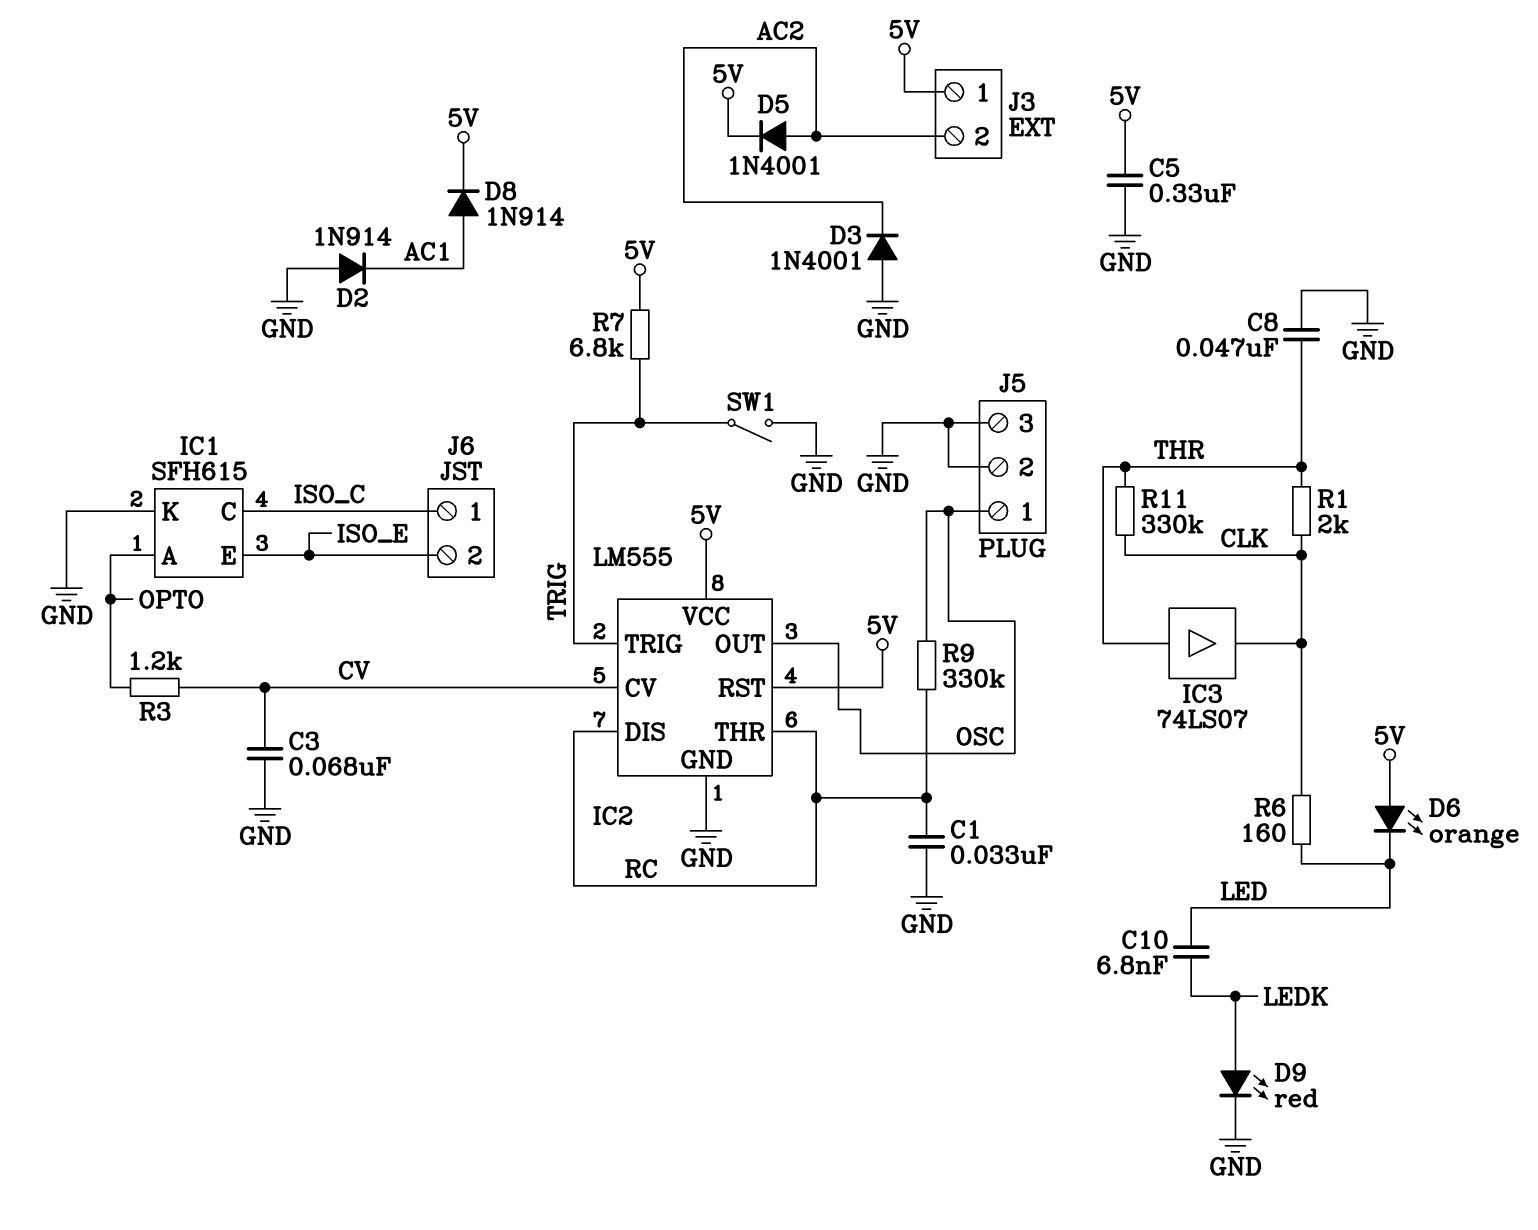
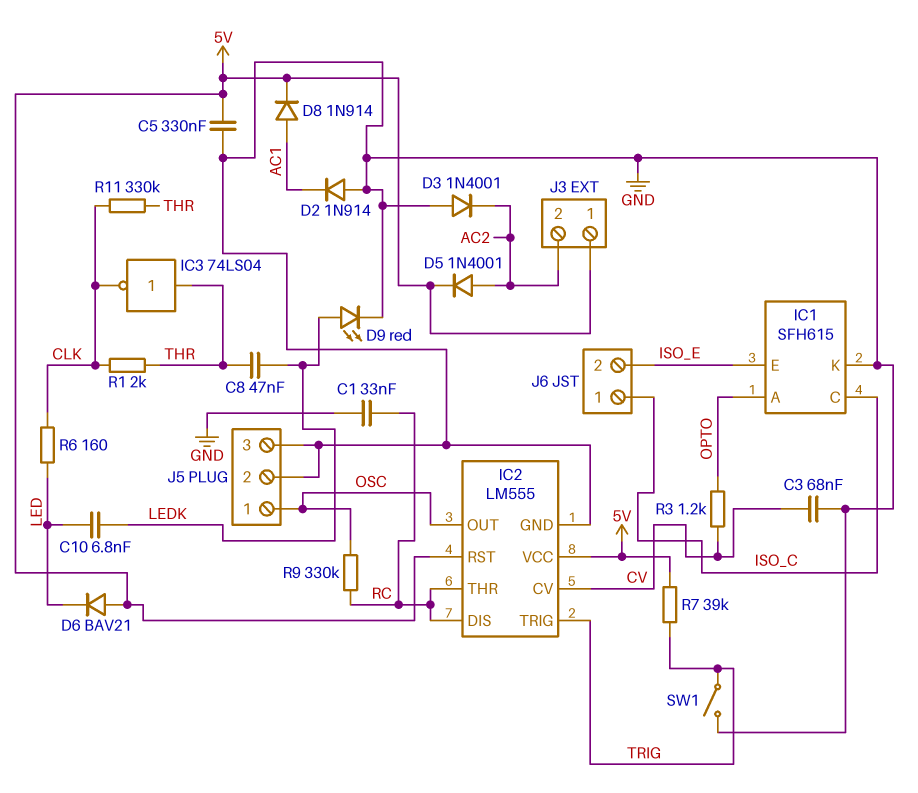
C8: 47nF (GND, THR) -> 47nF (LEDK, THR)
D6: LED orange (A 5V, K LED) -> diode BAV21 (A 5V, K LED)
IC3: buffer 74LS07 (in THR, out CLK) -> NOT 74LS04 (in THR, out CLK)
R7: 6.8k (5V, TRIG) -> 39k (5V, TRIG)

